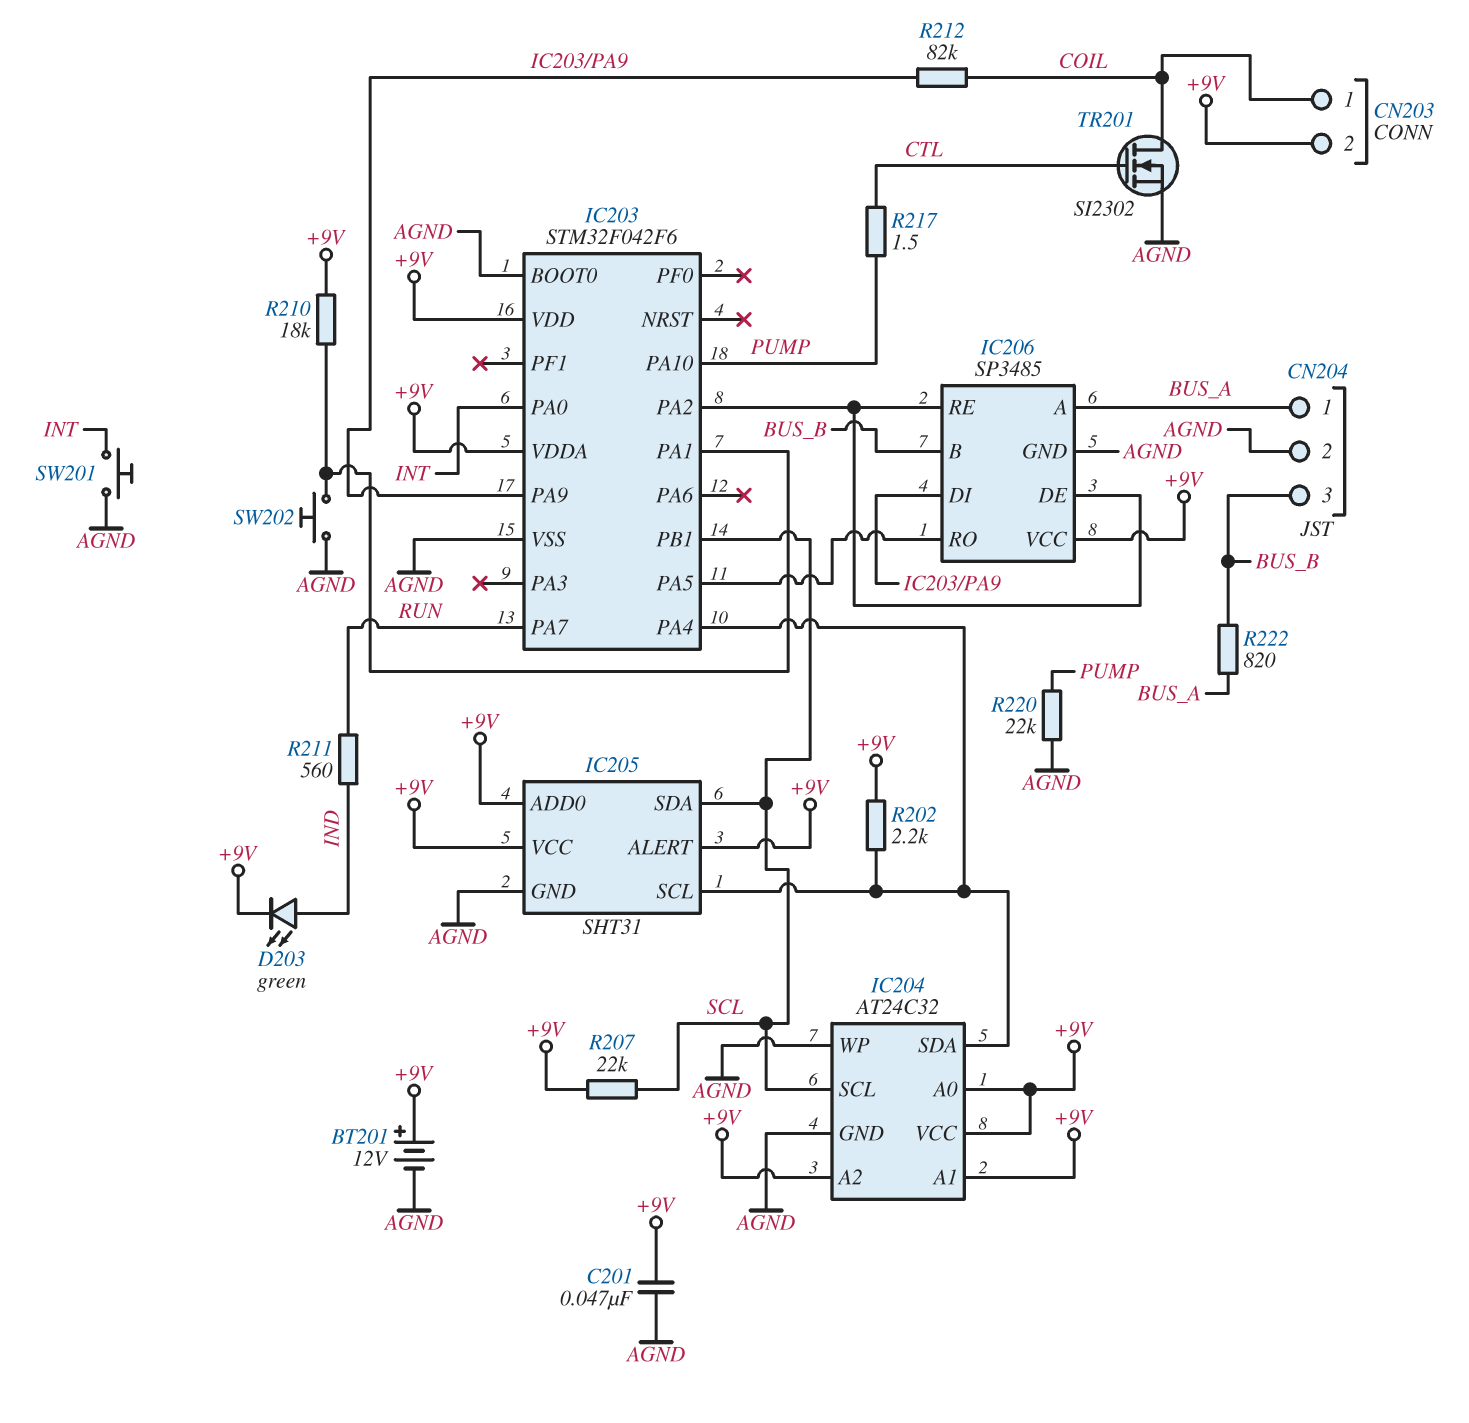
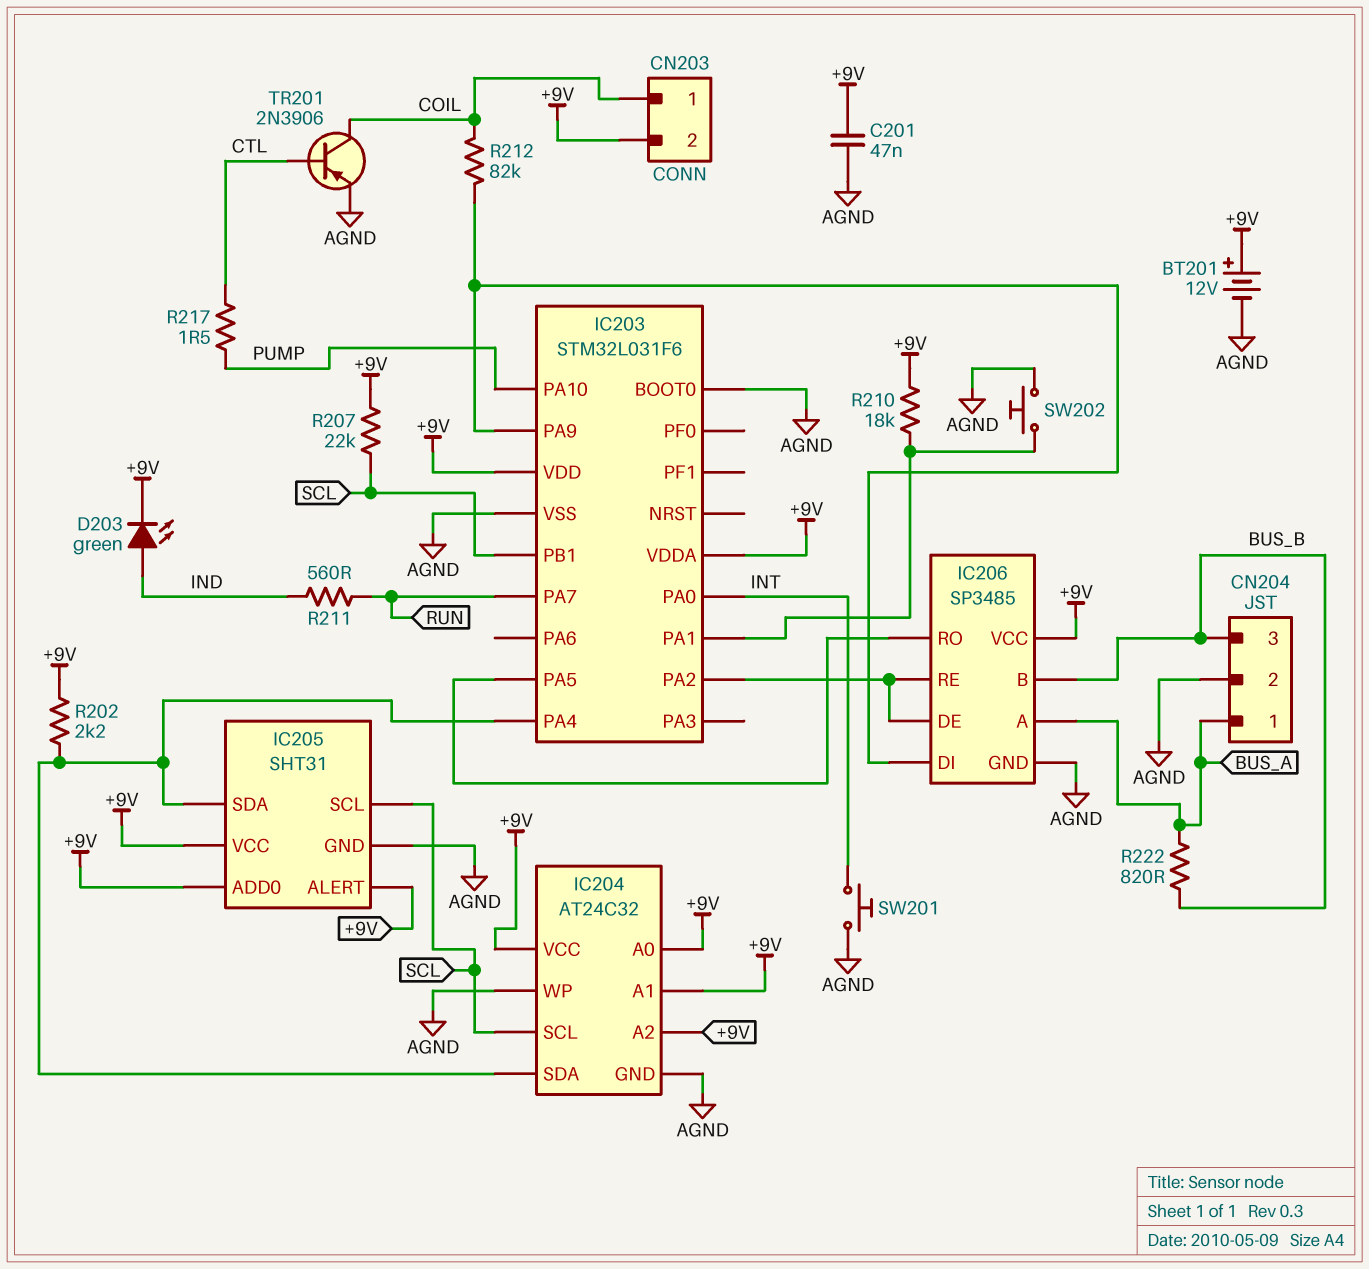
IC203: STM32F042F6 -> STM32L031F6
IC205 pin SCL: IC203/PA4 -> SCL
IC205 pin SDA: SCL -> IC203/PA4
R220: 22k (AGND, PUMP) -> none
TR201: NMOS SI2302 (G CTL, D COIL, S AGND) -> PNP 2N3906 (B CTL, C COIL, E AGND)

